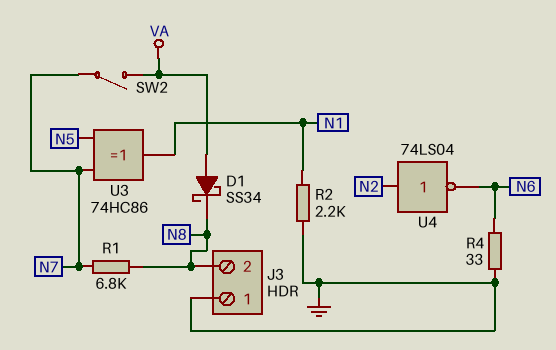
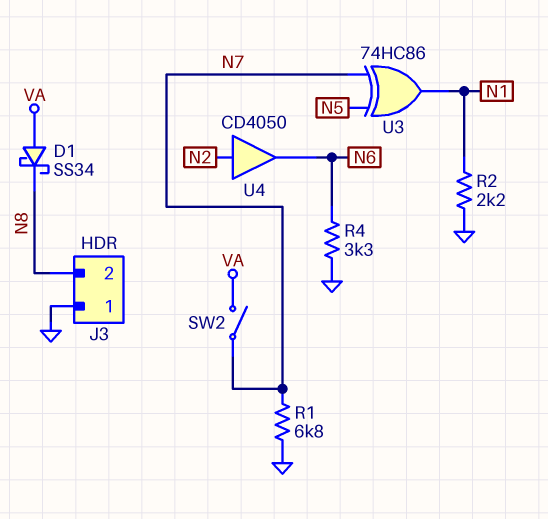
R1: 6.8k (N7, N8) -> 6.8k (GND, N7)
R4: 33 (GND, N6) -> 3.3k (GND, N6)
U4: NOT 74LS04 (in N2, out N6) -> buffer CD4050 (in N2, out N6)

